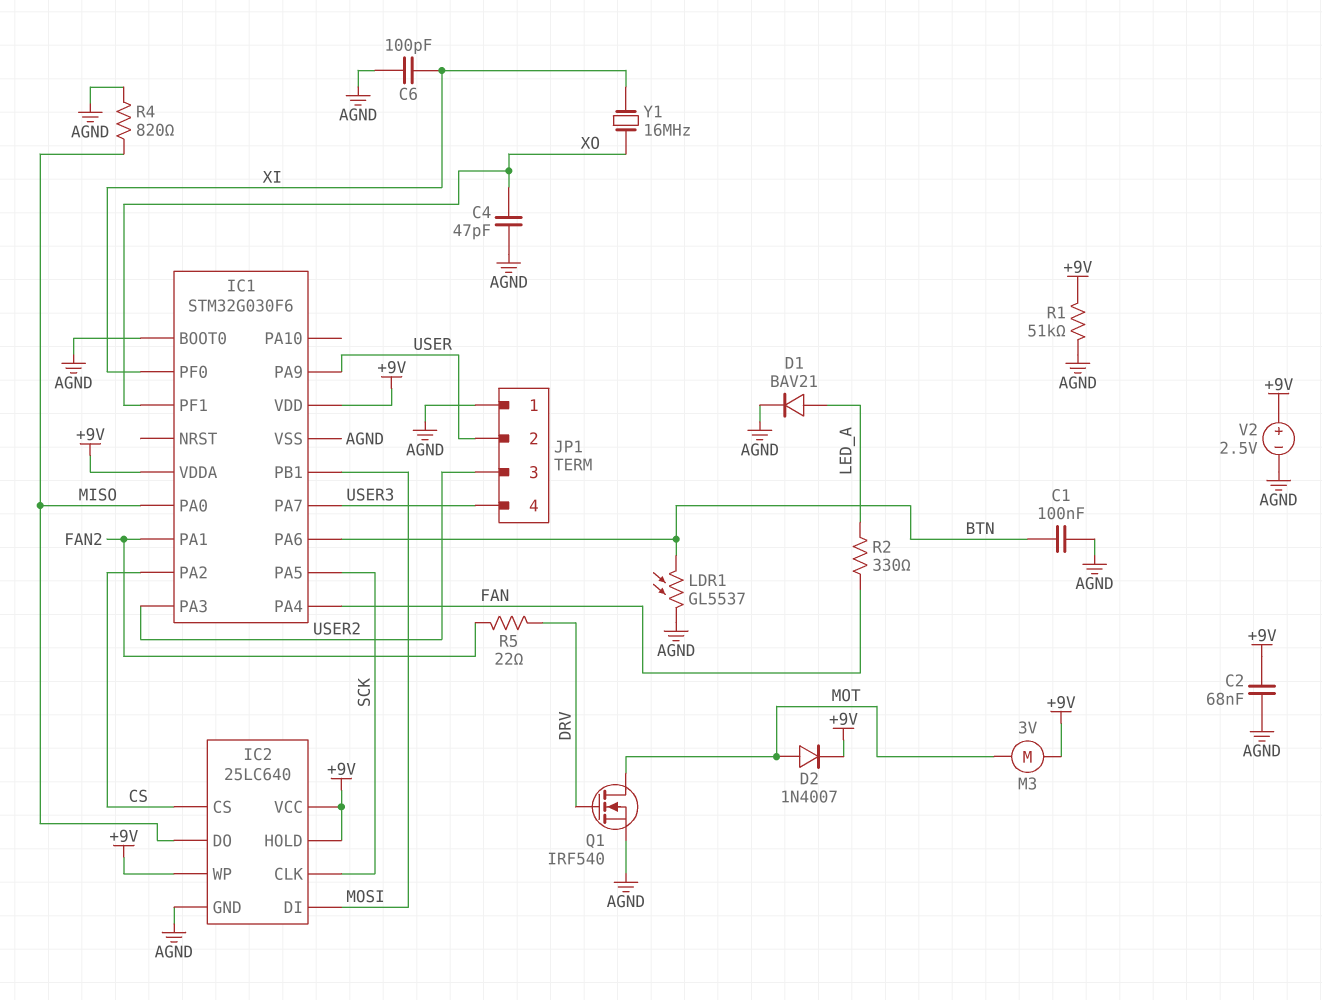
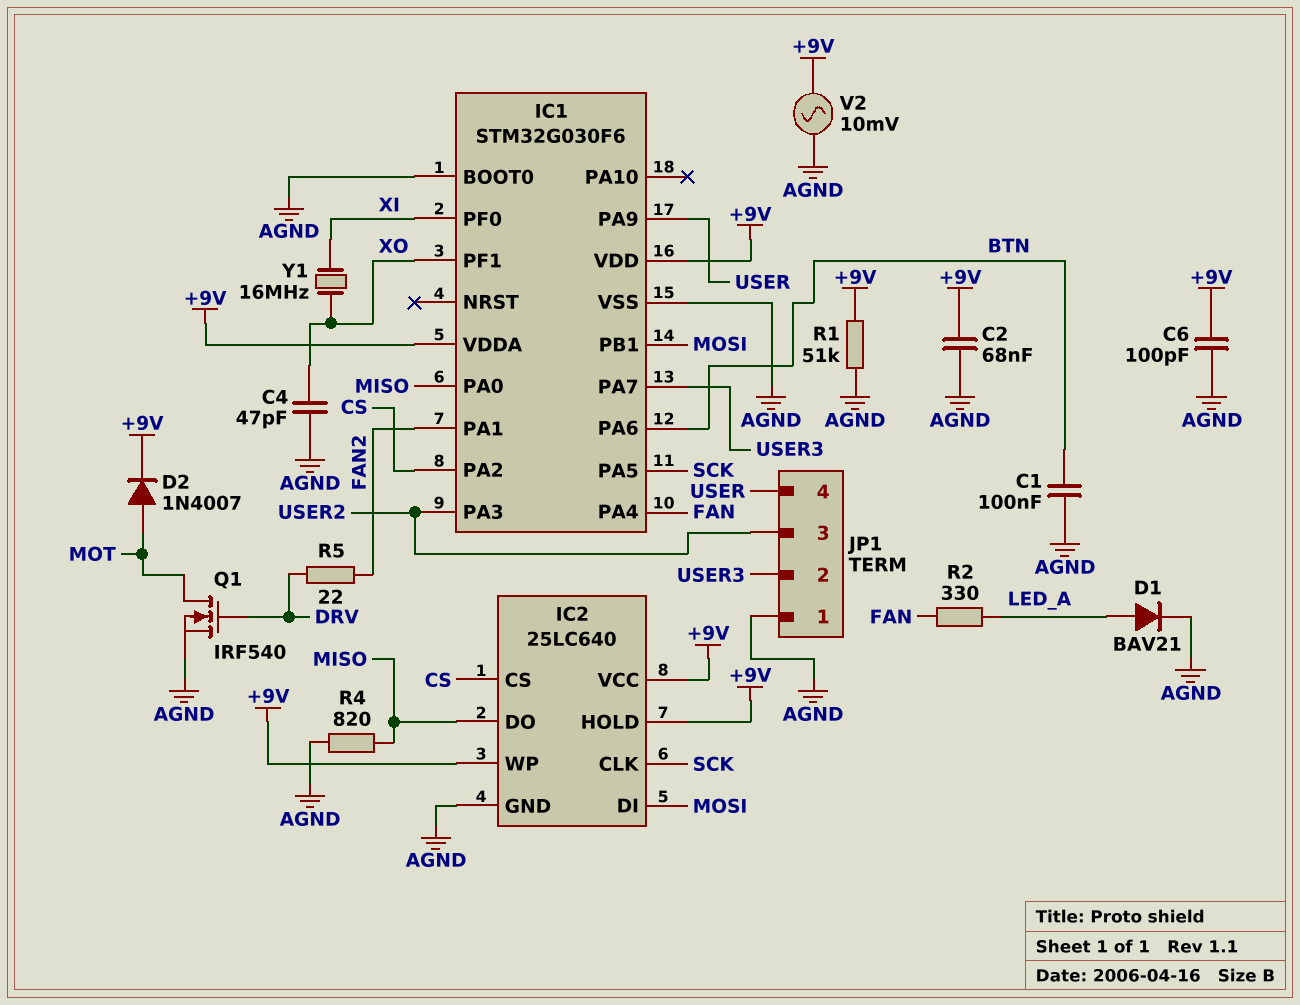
C6: 100pF (AGND, XI) -> 100pF (+9V, AGND)
JP1 pin 2: USER -> USER3
JP1 pin 4: USER3 -> USER
LDR1: GL5537 (AGND, BTN) -> none
M3: motor 3V (+9V, MOT) -> none
V2: 2.5V (plus +9V, minus AGND) -> AC 10mV (+9V, AGND)

